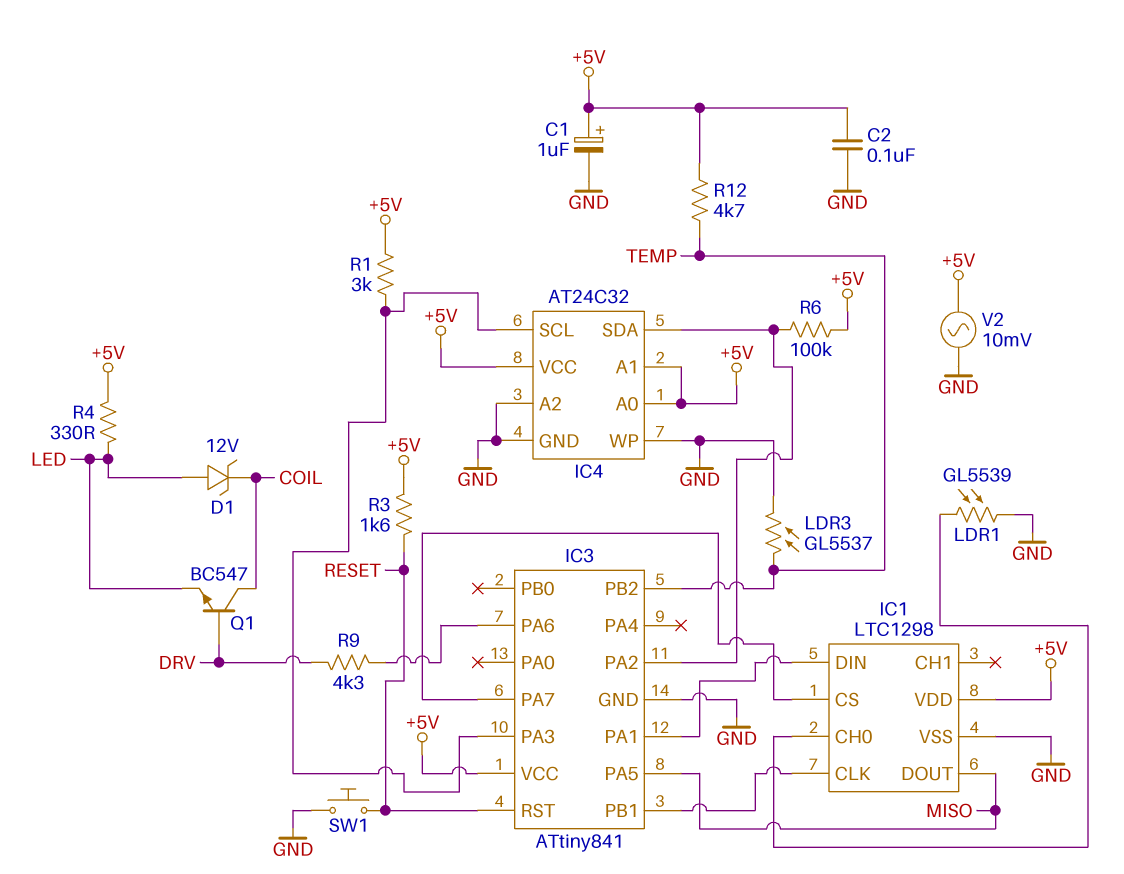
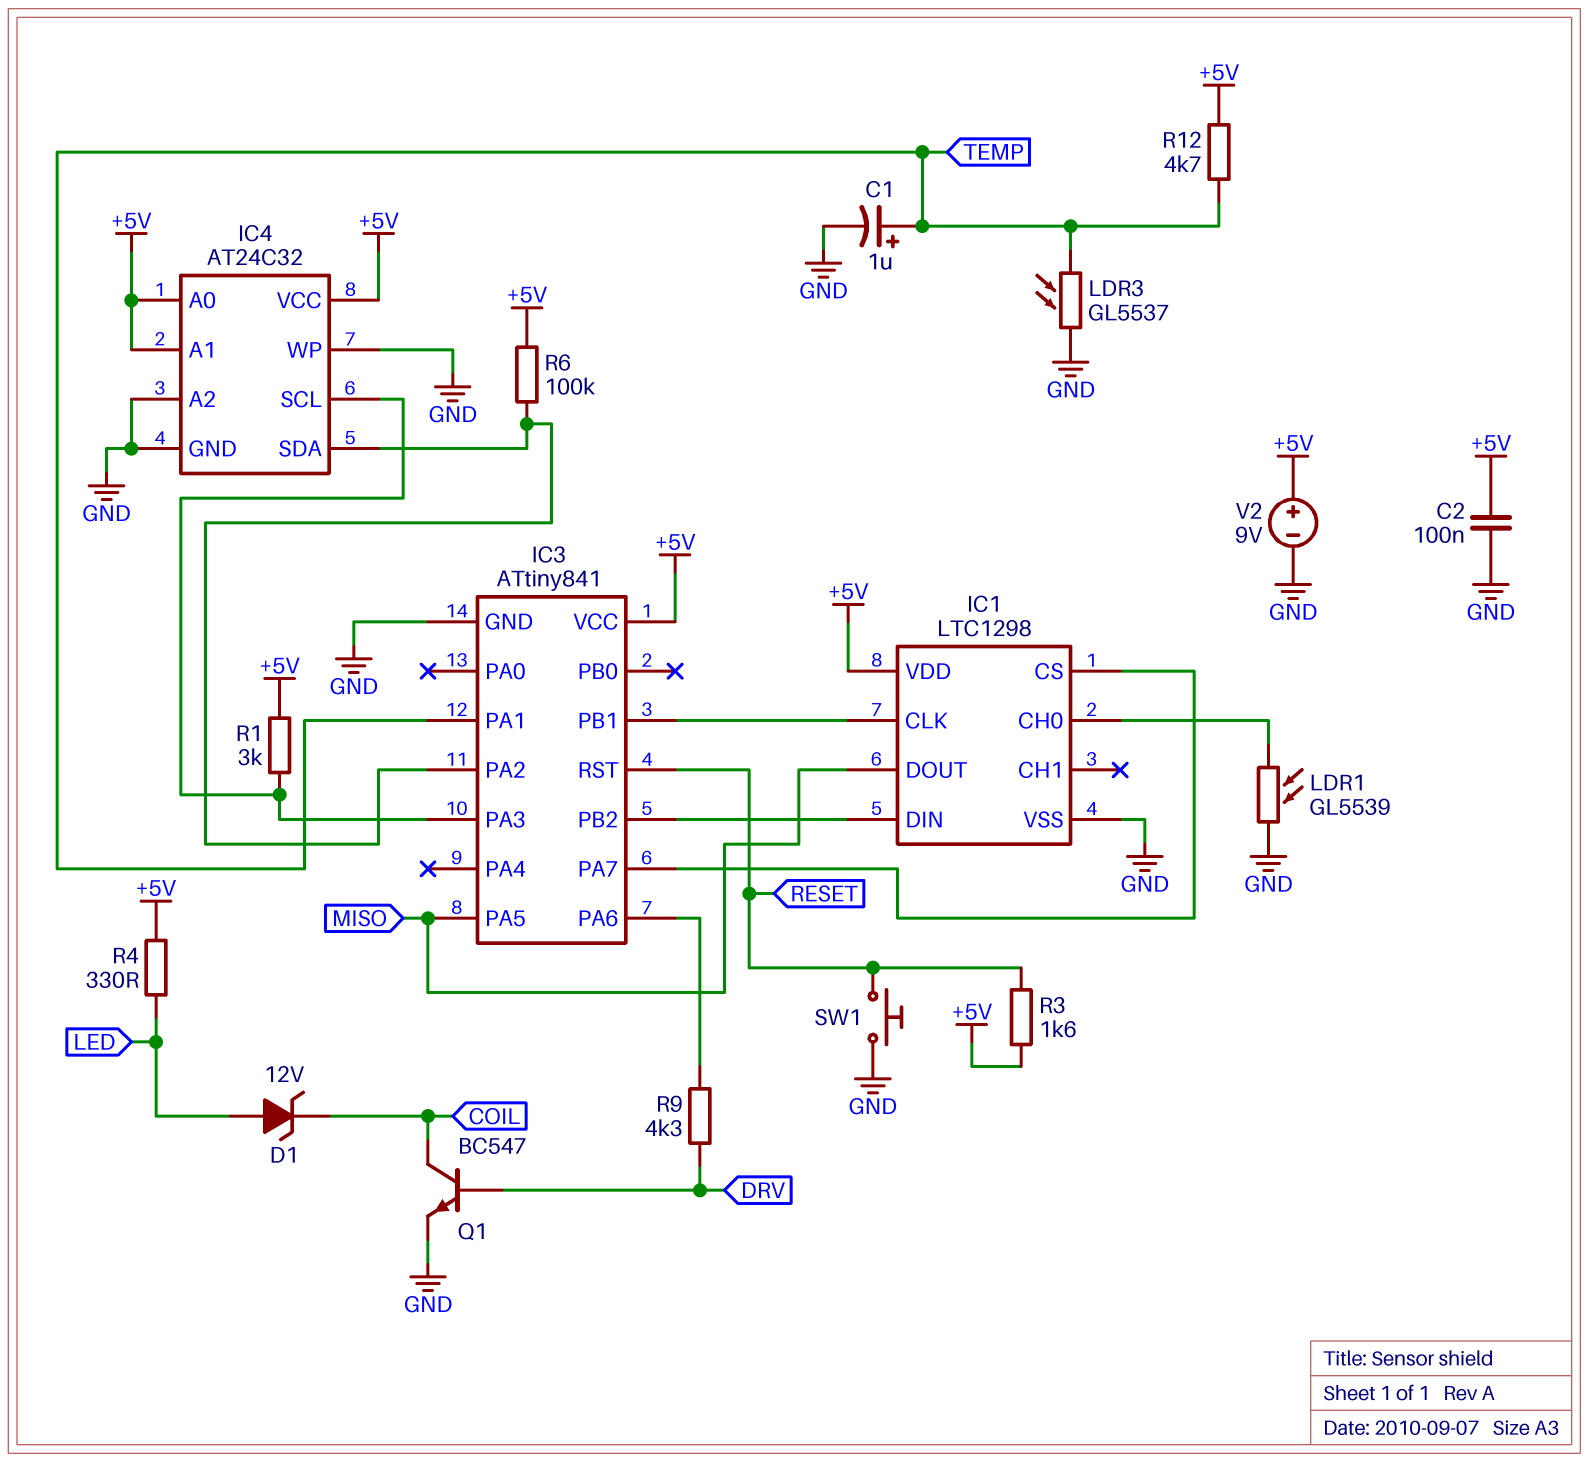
C1: 1uF (plus +5V, minus GND) -> 1uF (plus TEMP, minus GND)
IC3 pin PA1: IC1/DIN -> TEMP
IC3 pin PB2: TEMP -> IC1/DIN
Q1: NPN BC547 (B DRV, C COIL, E LED) -> NPN BC547 (B DRV, C COIL, E GND)
V2: AC 10mV (+5V, GND) -> 9V (plus +5V, minus GND)

